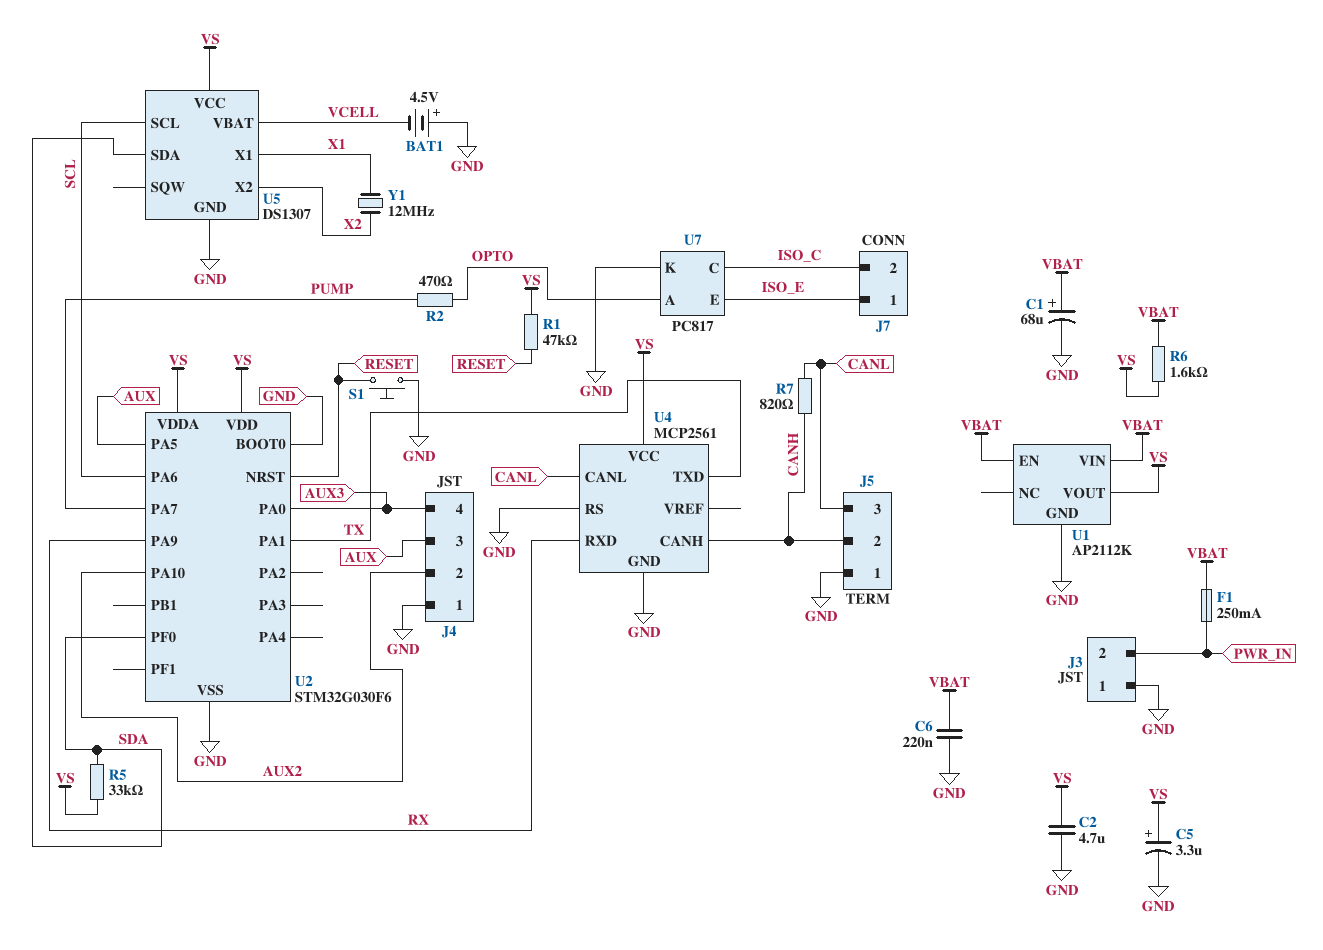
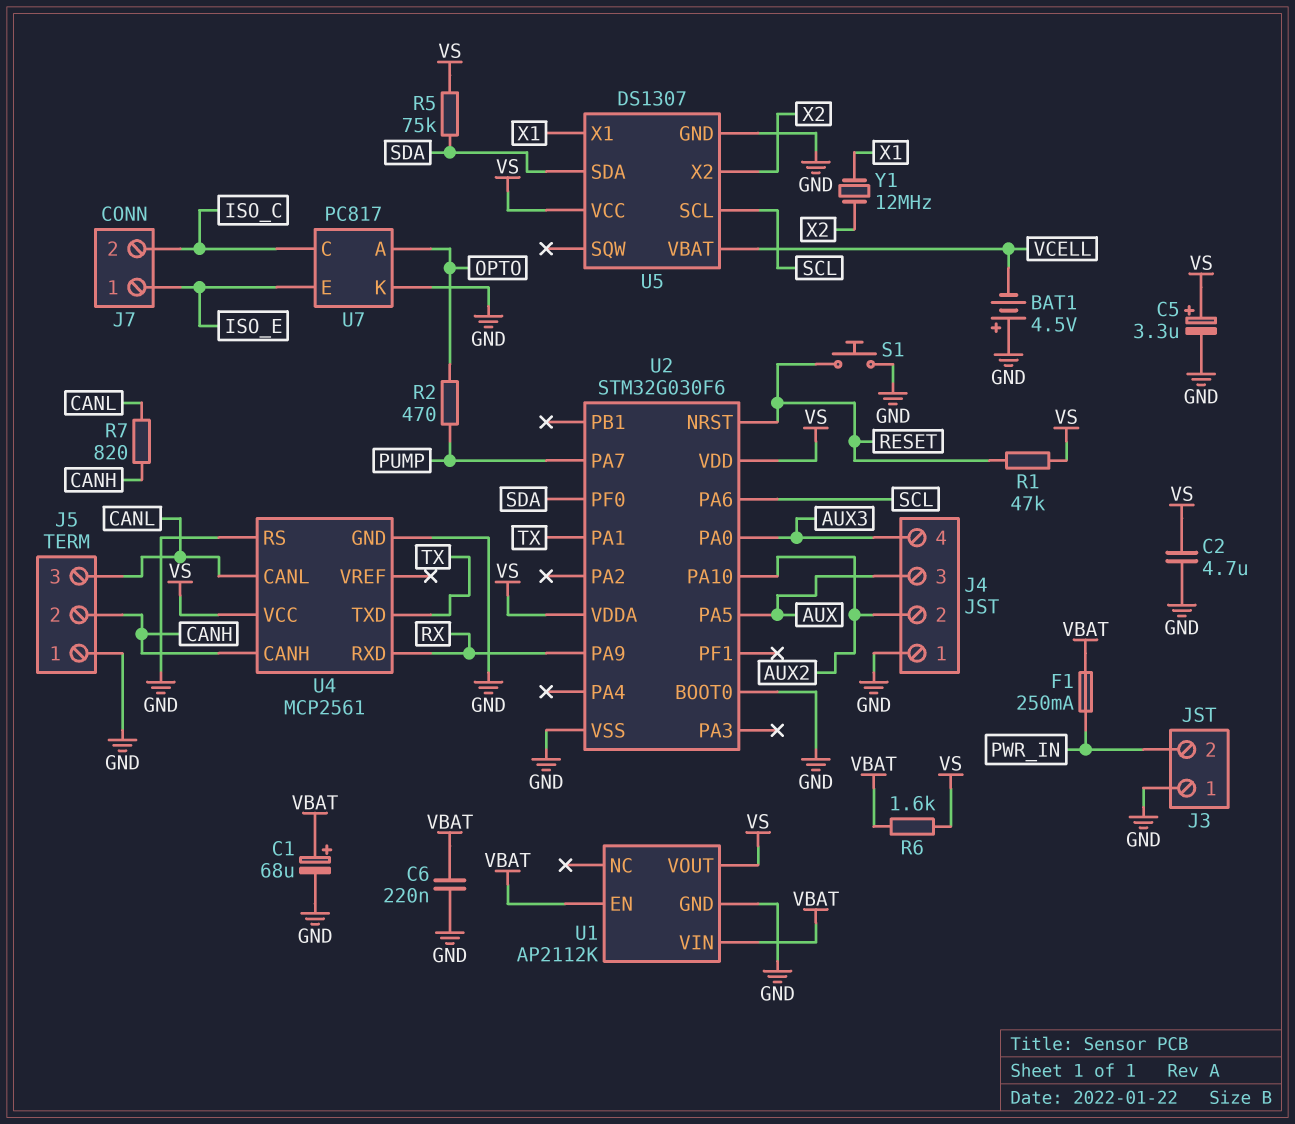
R5: 33k (SDA, VS) -> 75k (SDA, VS)

